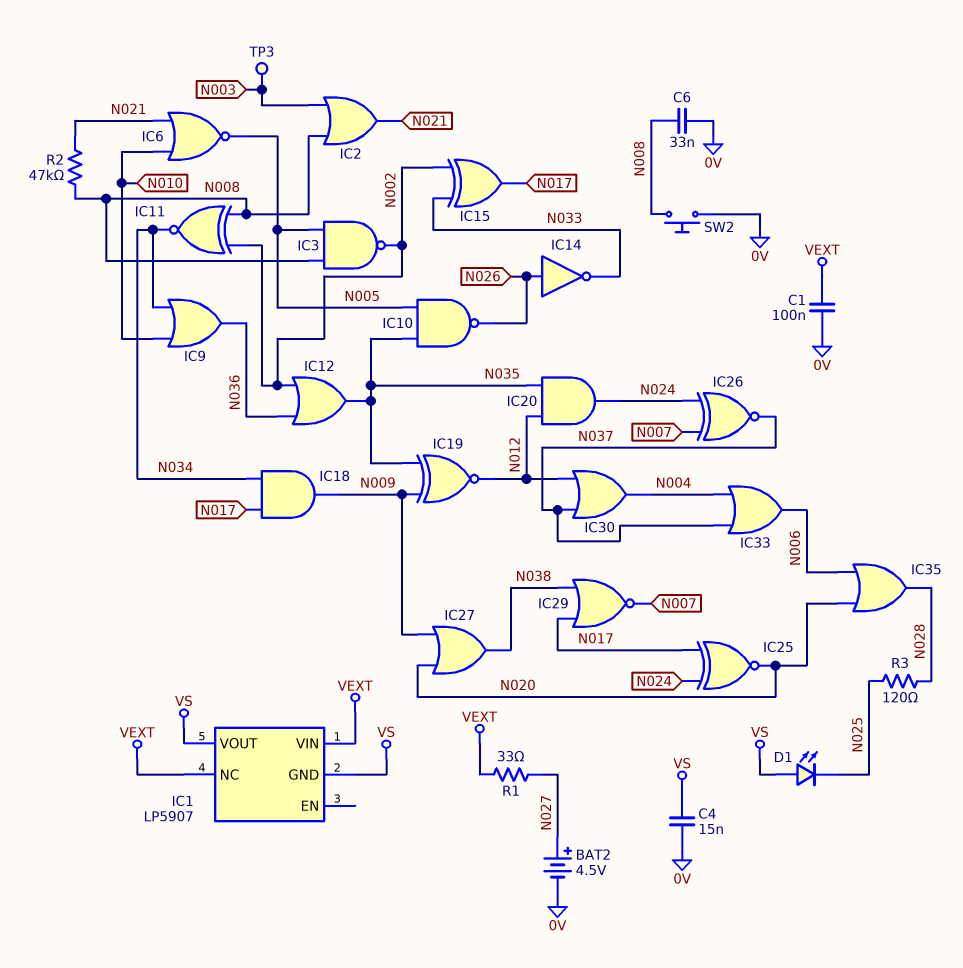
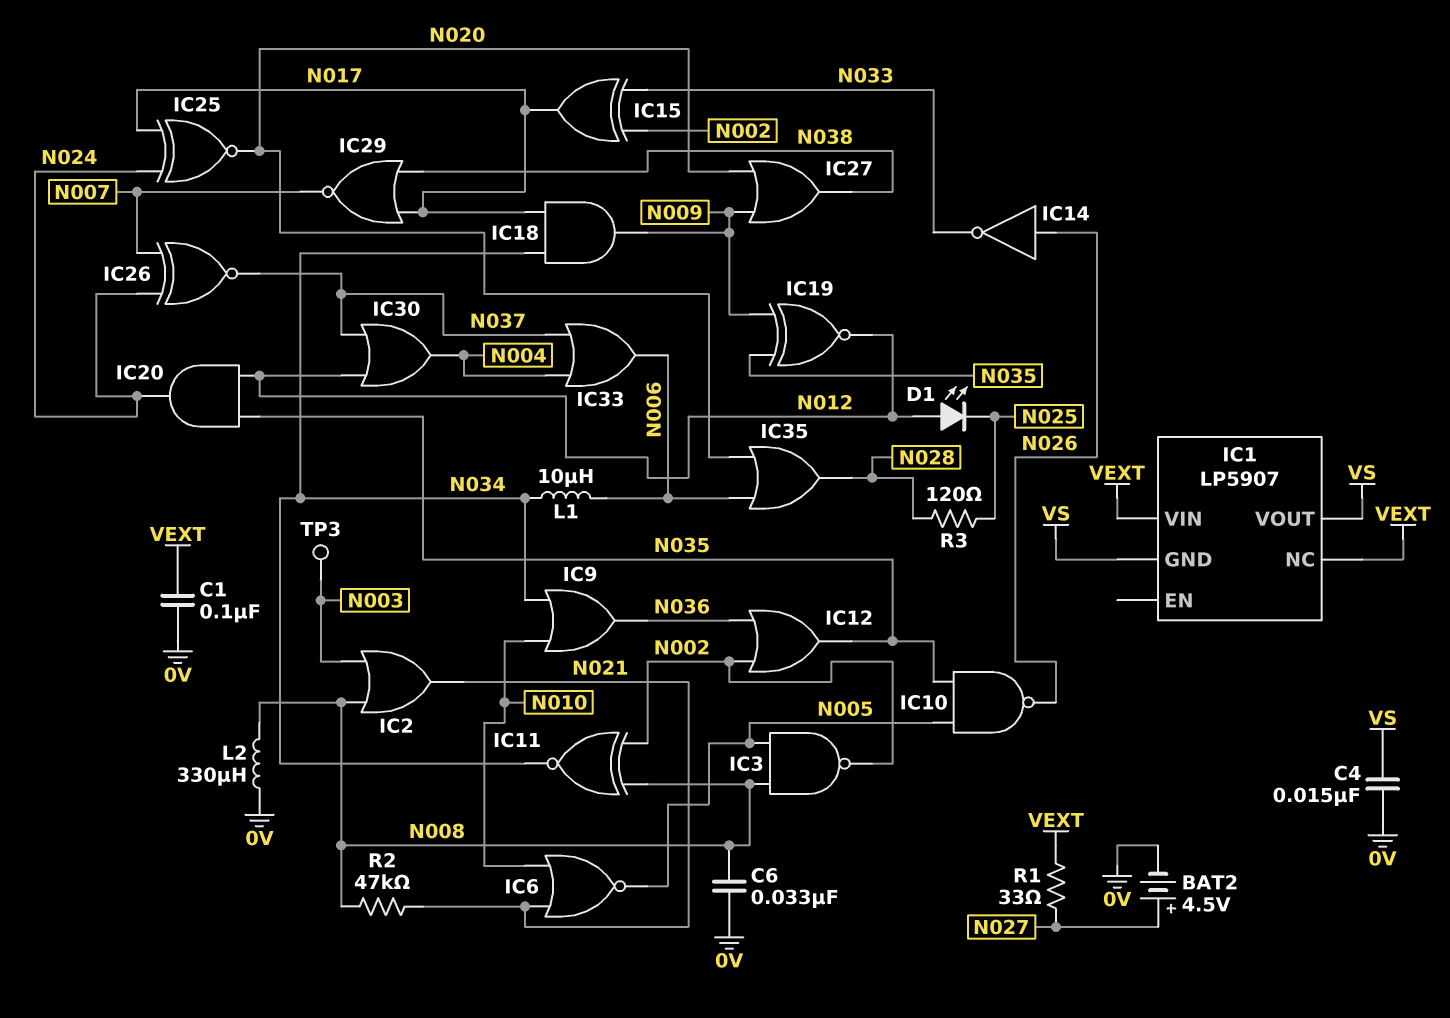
D1: LED (A VS, K N025) -> LED (A N012, K N025)
L1: none -> 10uH (N006, N034)
L2: none -> 330uH (0V, N008)
SW2: button (0V, N008) -> none

